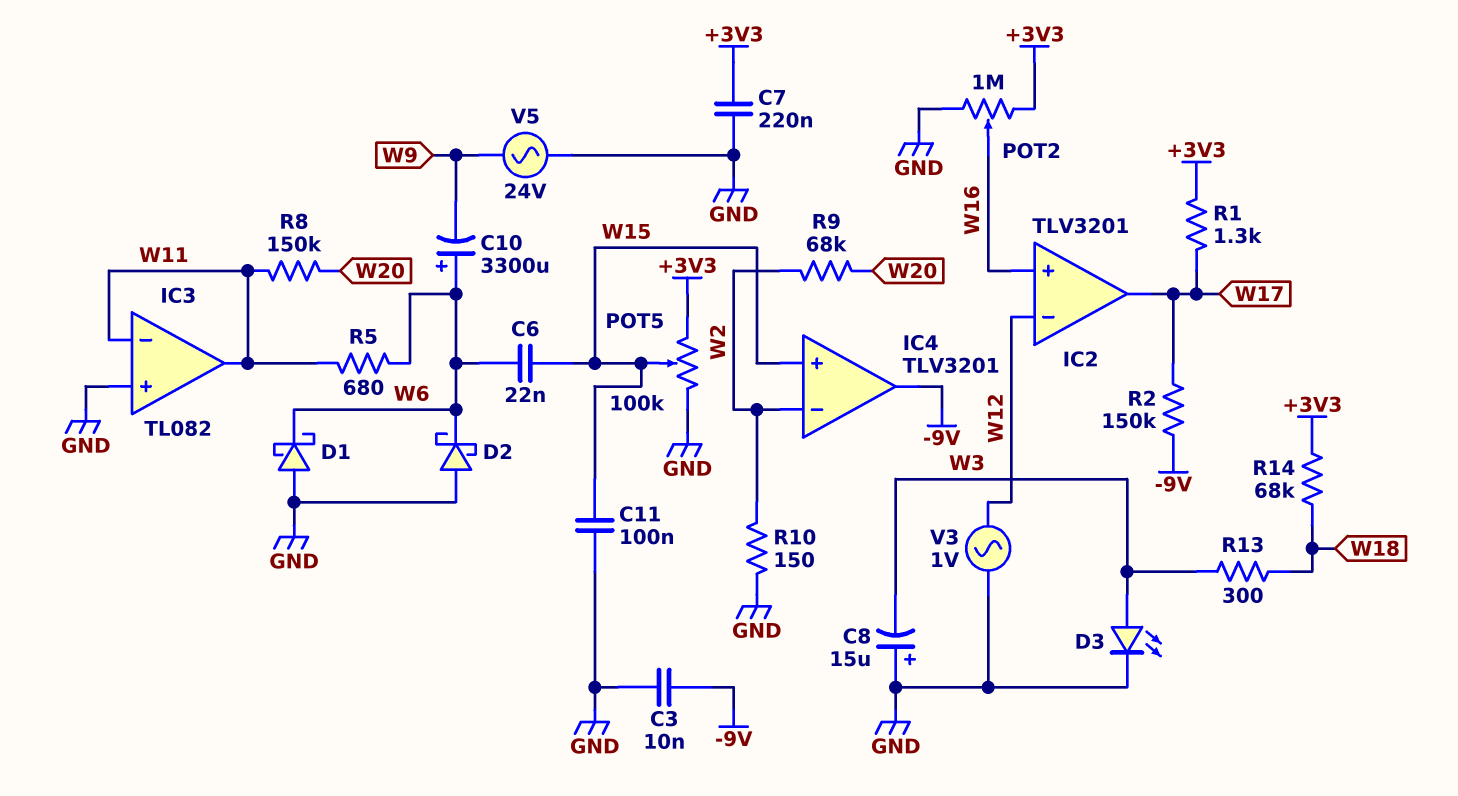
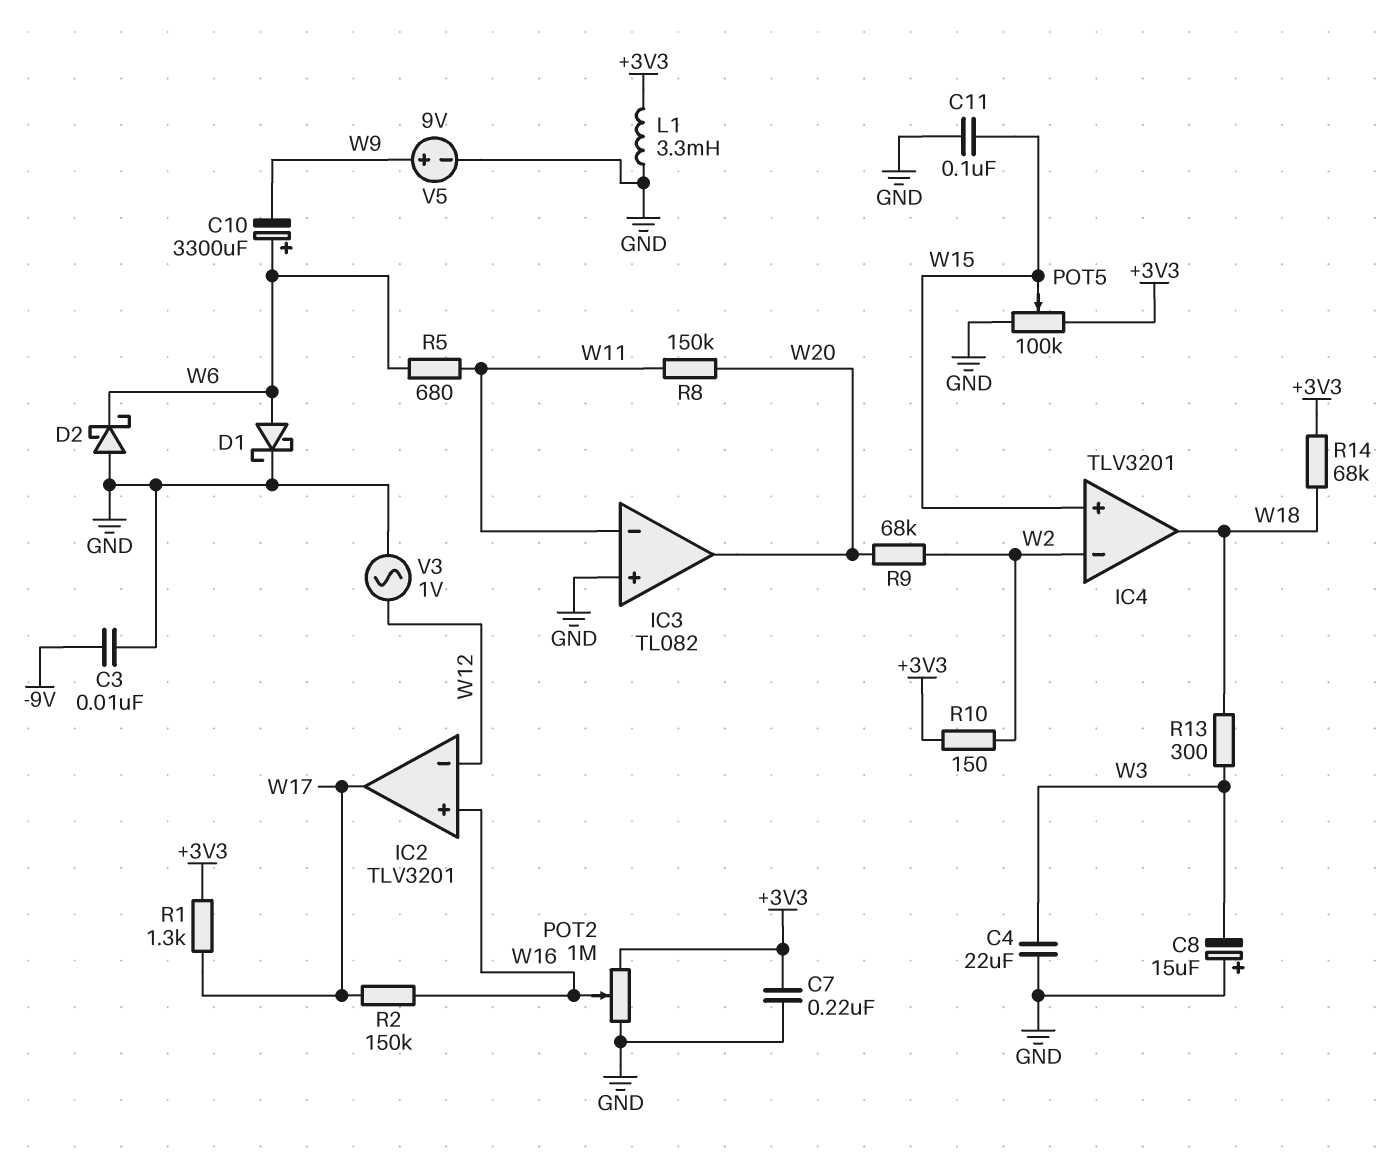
C4: none -> 22uF (GND, W3)
C6: 22nF (W6, W15) -> none
D1: schottky (A GND, K W6) -> schottky (A W6, K GND)
D3: LED (A W3, K GND) -> none
IC3 pin out: W11 -> W20
IC4 pin out: -9V -> W18
L1: none -> 3.3mH (+3V3, GND)
R2: 150k (-9V, W17) -> 150k (W16, W17)
R10: 150 (GND, W2) -> 150 (+3V3, W2)
V5: AC 24V (GND, W9) -> 9V (plus W9, minus GND)

